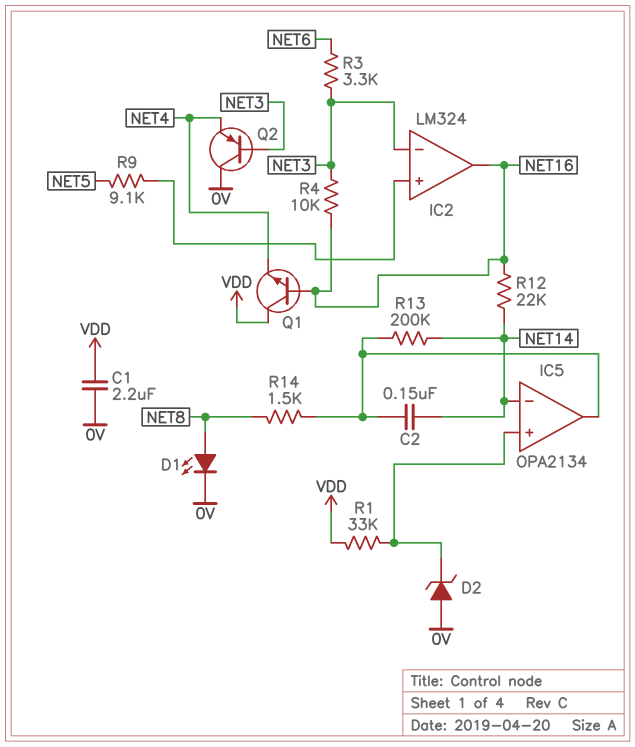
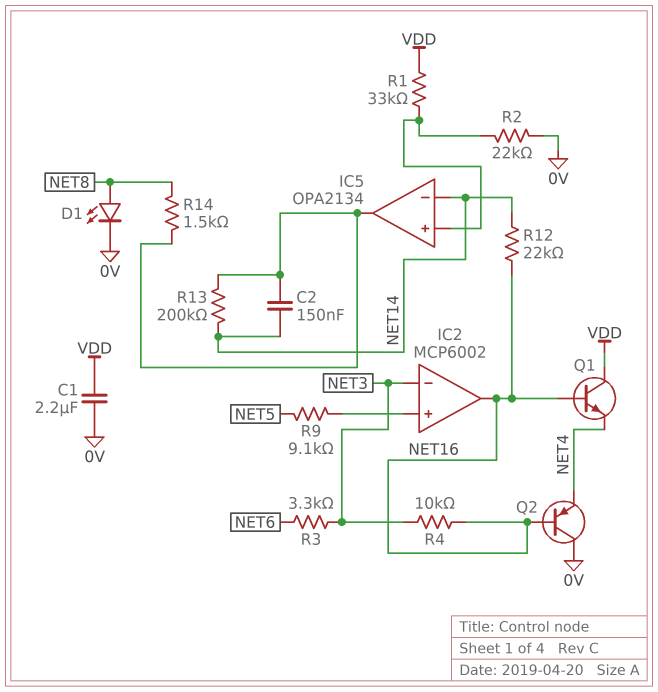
D2: zener (A 0V, K IC5/in+) -> none
IC2: LM324 -> MCP6002
Q2: PNP (B NET3, C 0V, E NET4) -> PNP (B NET16, C 0V, E NET4)
R2: none -> 22k (0V, IC5/in+)

